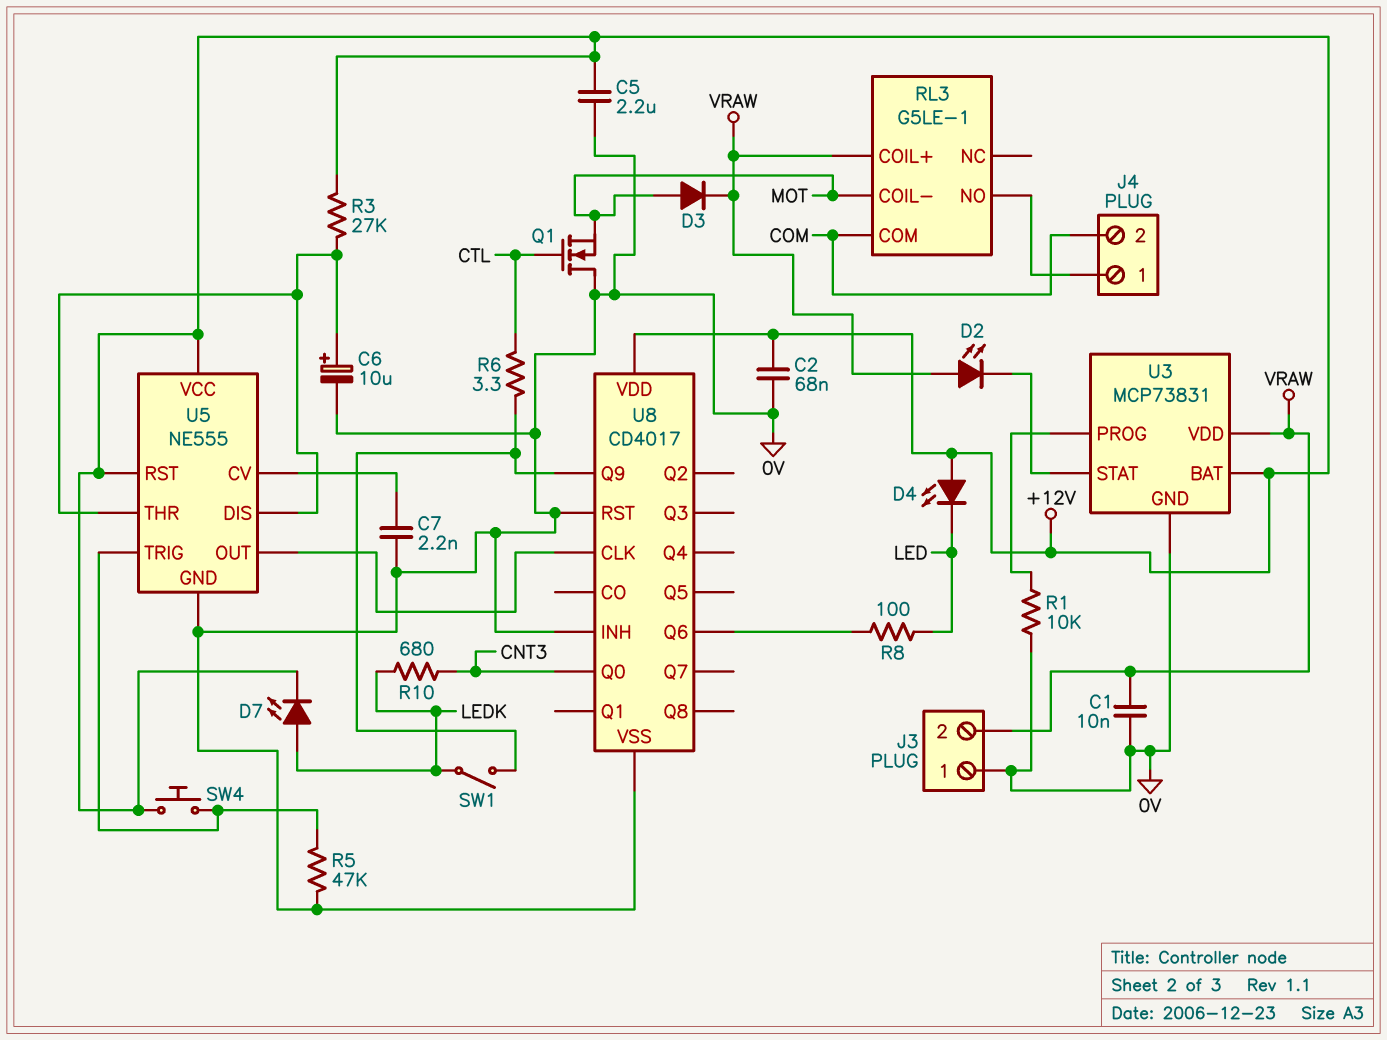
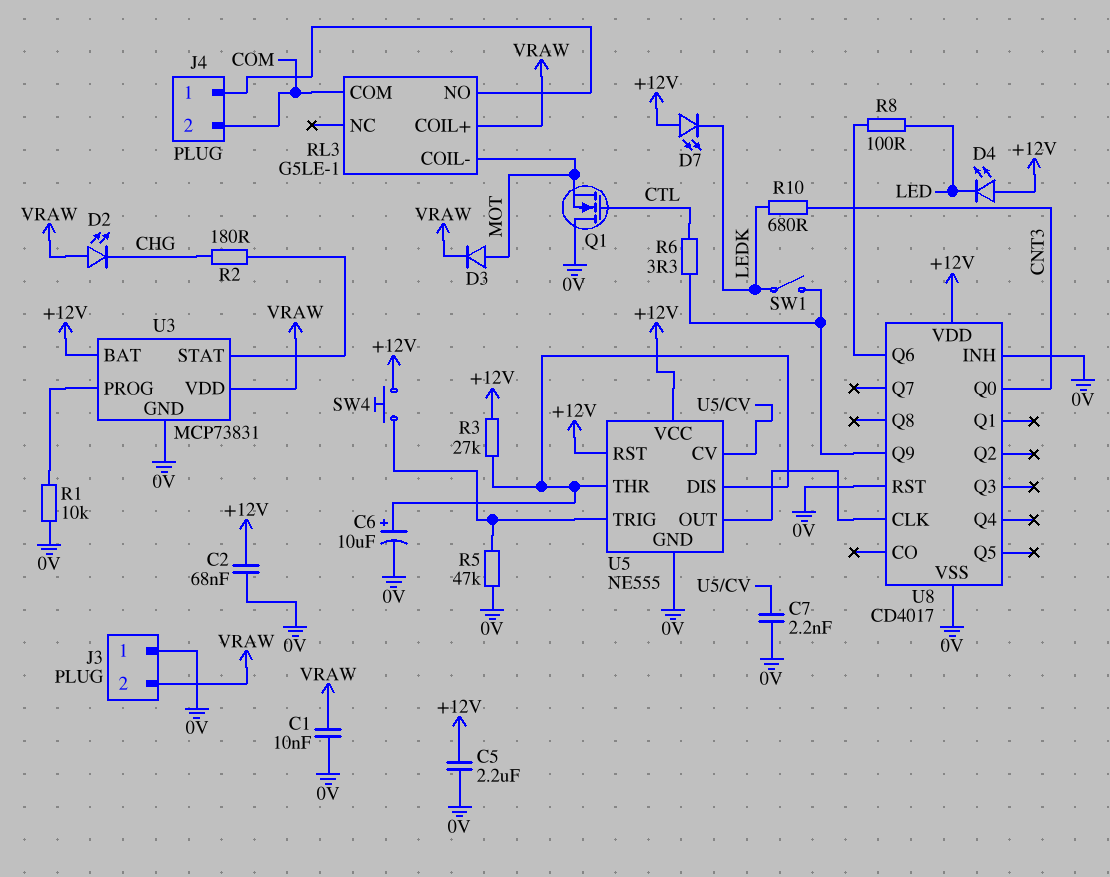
D2: LED (A VRAW, K U3/STAT) -> LED (A VRAW, K CHG)
D7: LED (A LEDK, K +12V) -> LED (A +12V, K LEDK)
R2: none -> 180 (CHG, U3/STAT)

